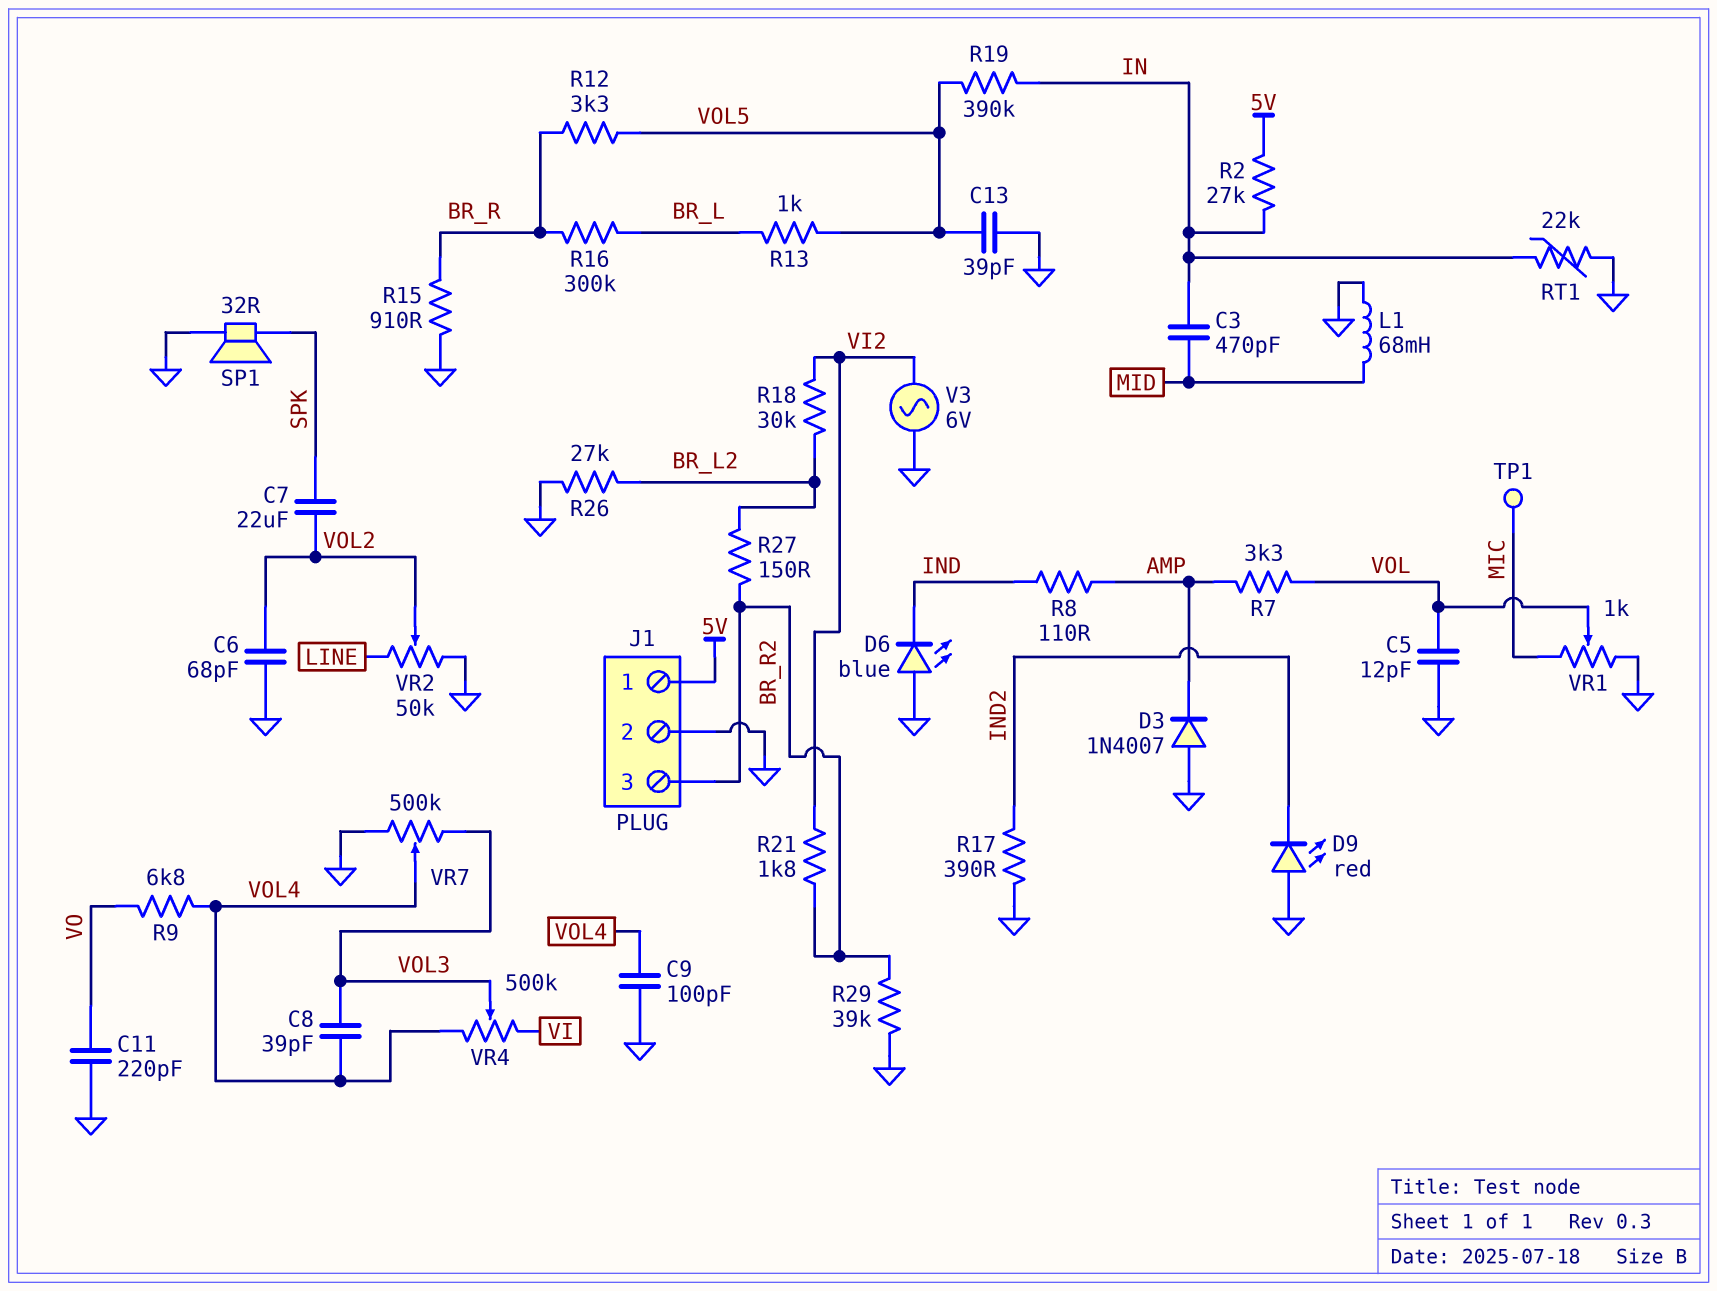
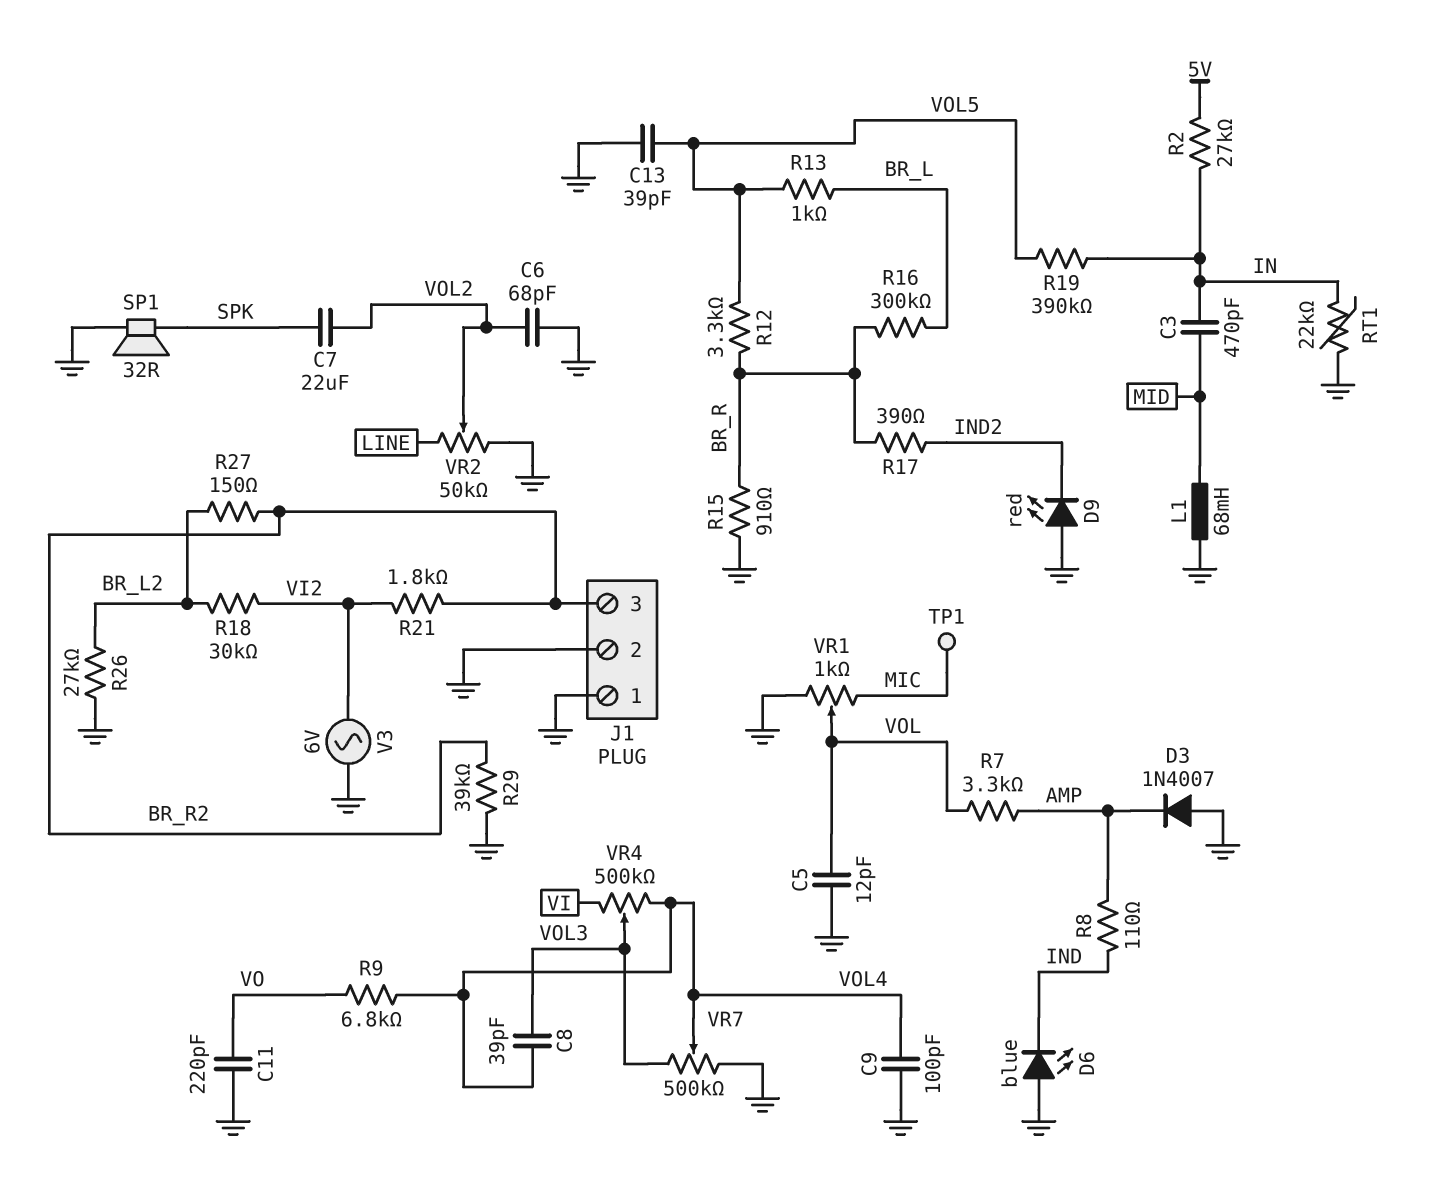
J1 pin 1: 5V -> GND
R17: 390 (GND, IND2) -> 390 (BR_R, IND2)

